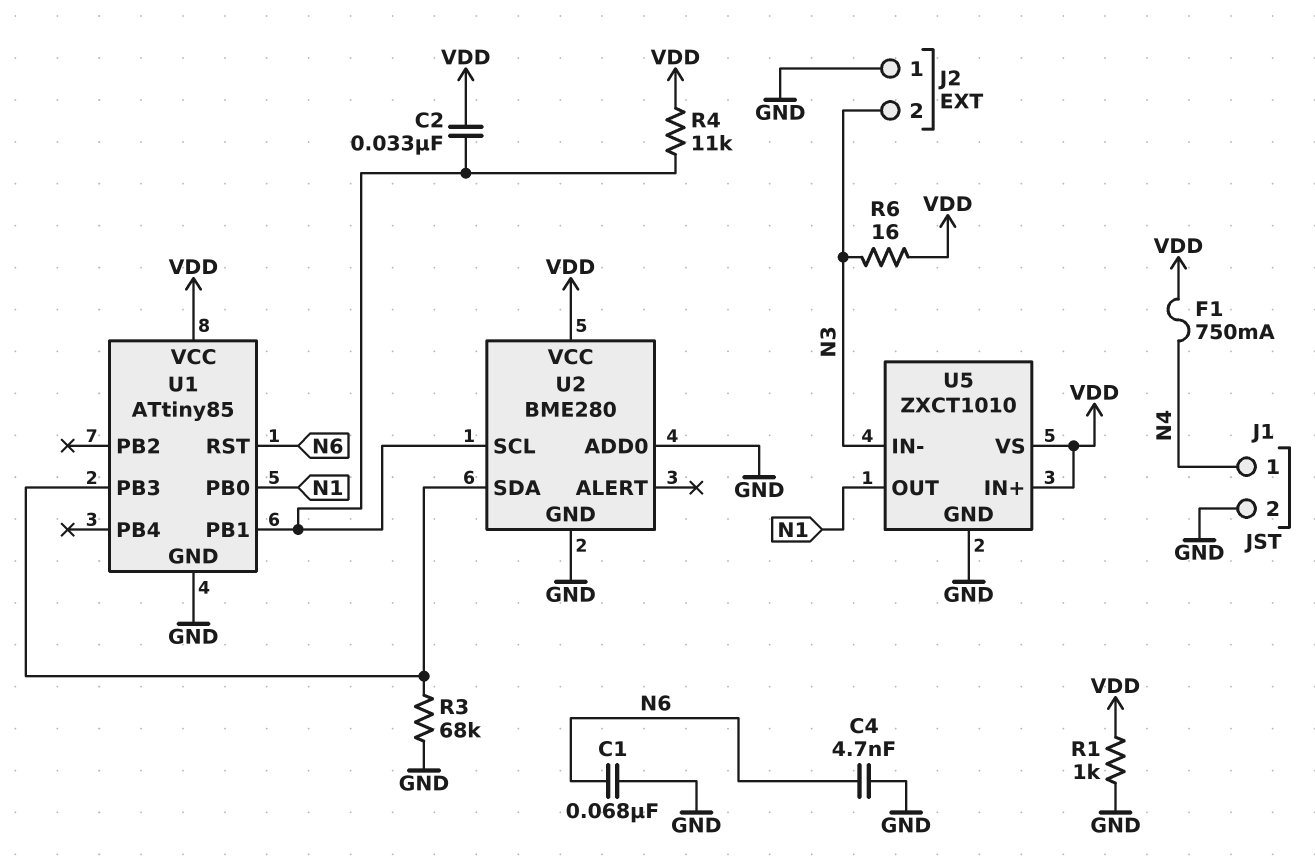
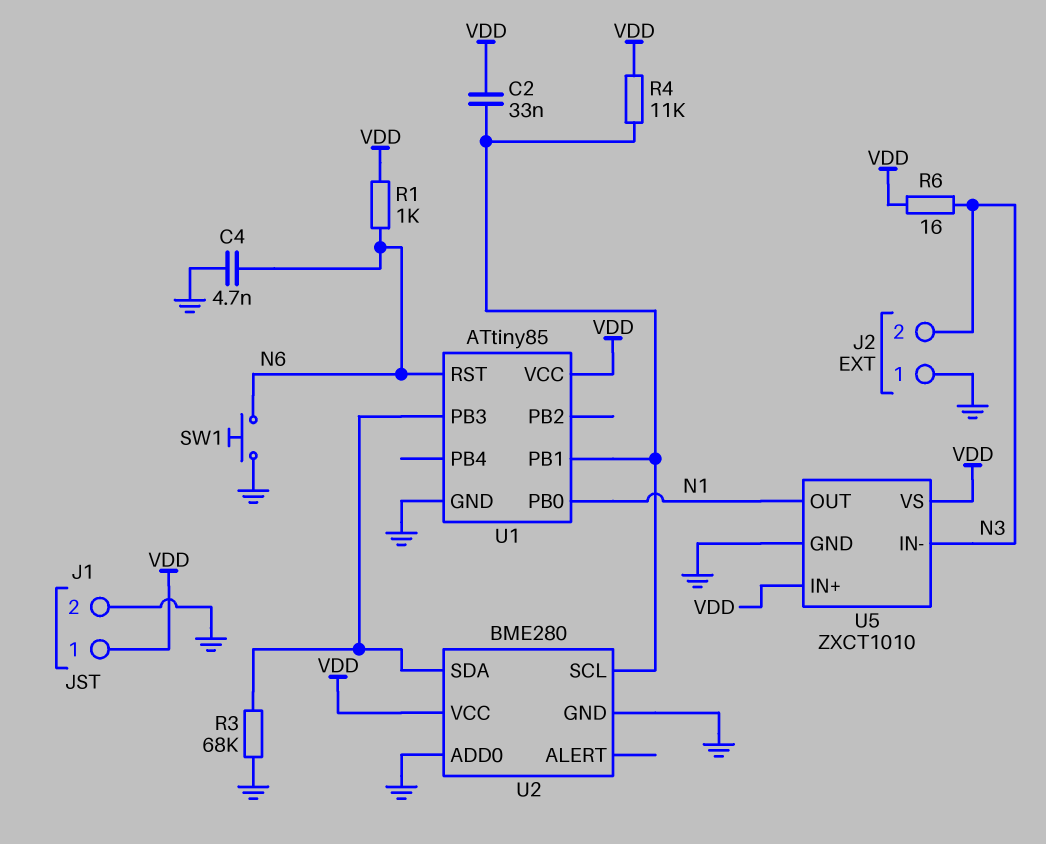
C1: 68nF (GND, N6) -> none
F1: 750mA (N4, VDD) -> none
J1 pin 1: N4 -> VDD
R1: 1k (GND, VDD) -> 1k (N6, VDD)
SW1: none -> button (GND, N6)

